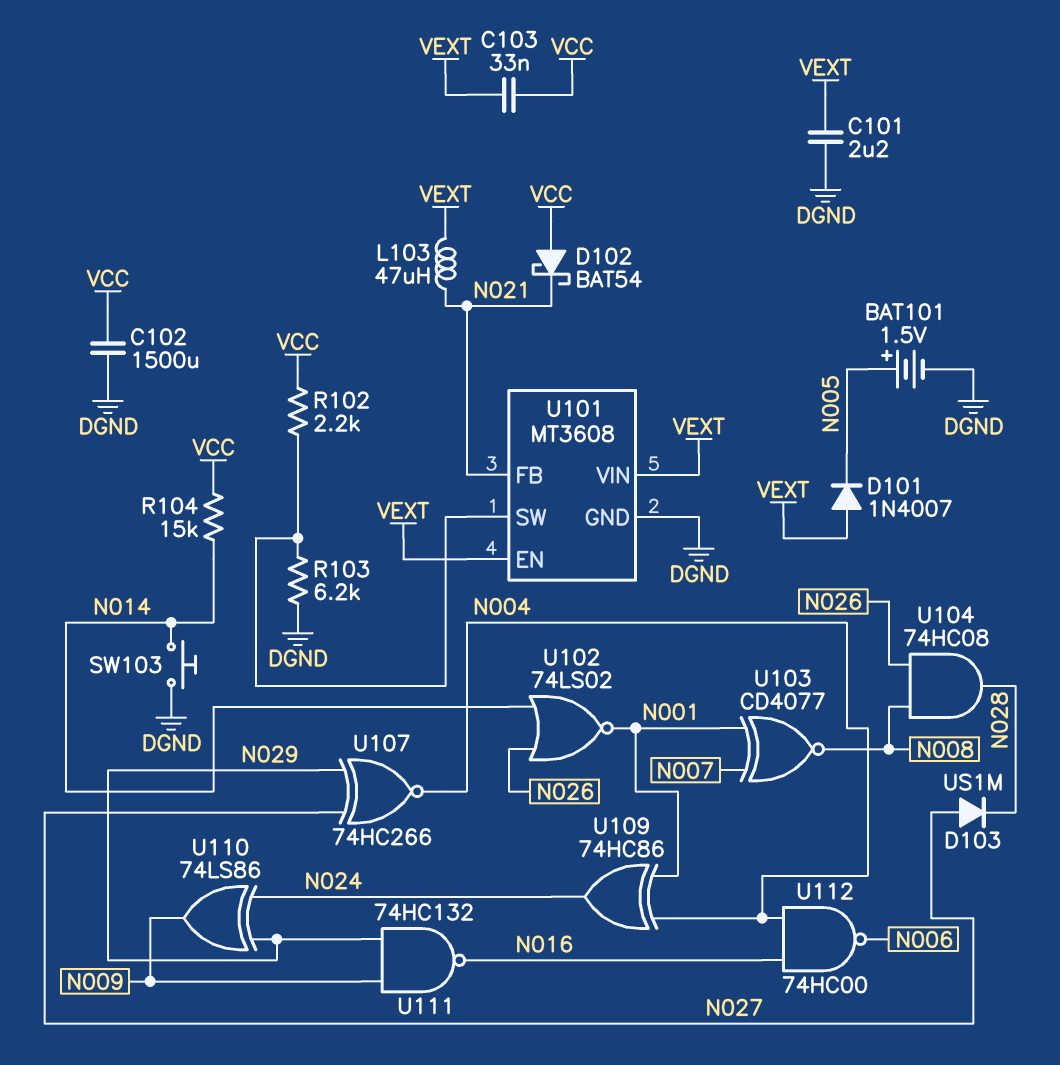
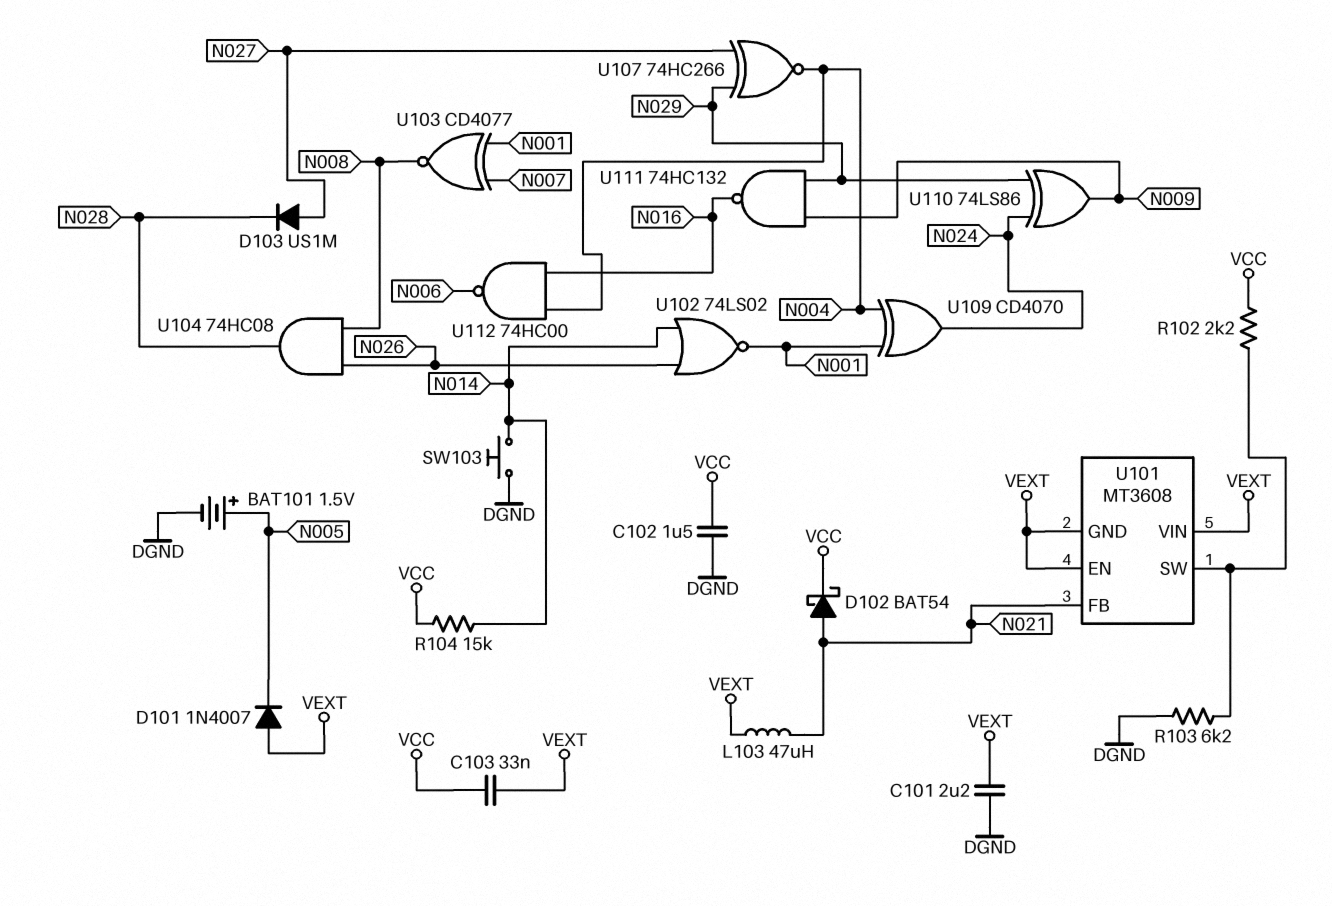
C102: 1500uF (DGND, VCC) -> 1.5uF (DGND, VCC)
D102: schottky BAT54 (A VCC, K N021) -> schottky BAT54 (A N021, K VCC)
U101 pin GND: DGND -> VEXT
U109: XOR 74HC86 (in N001, in N004, out N024) -> XOR CD4070 (in N001, in N004, out N024)

